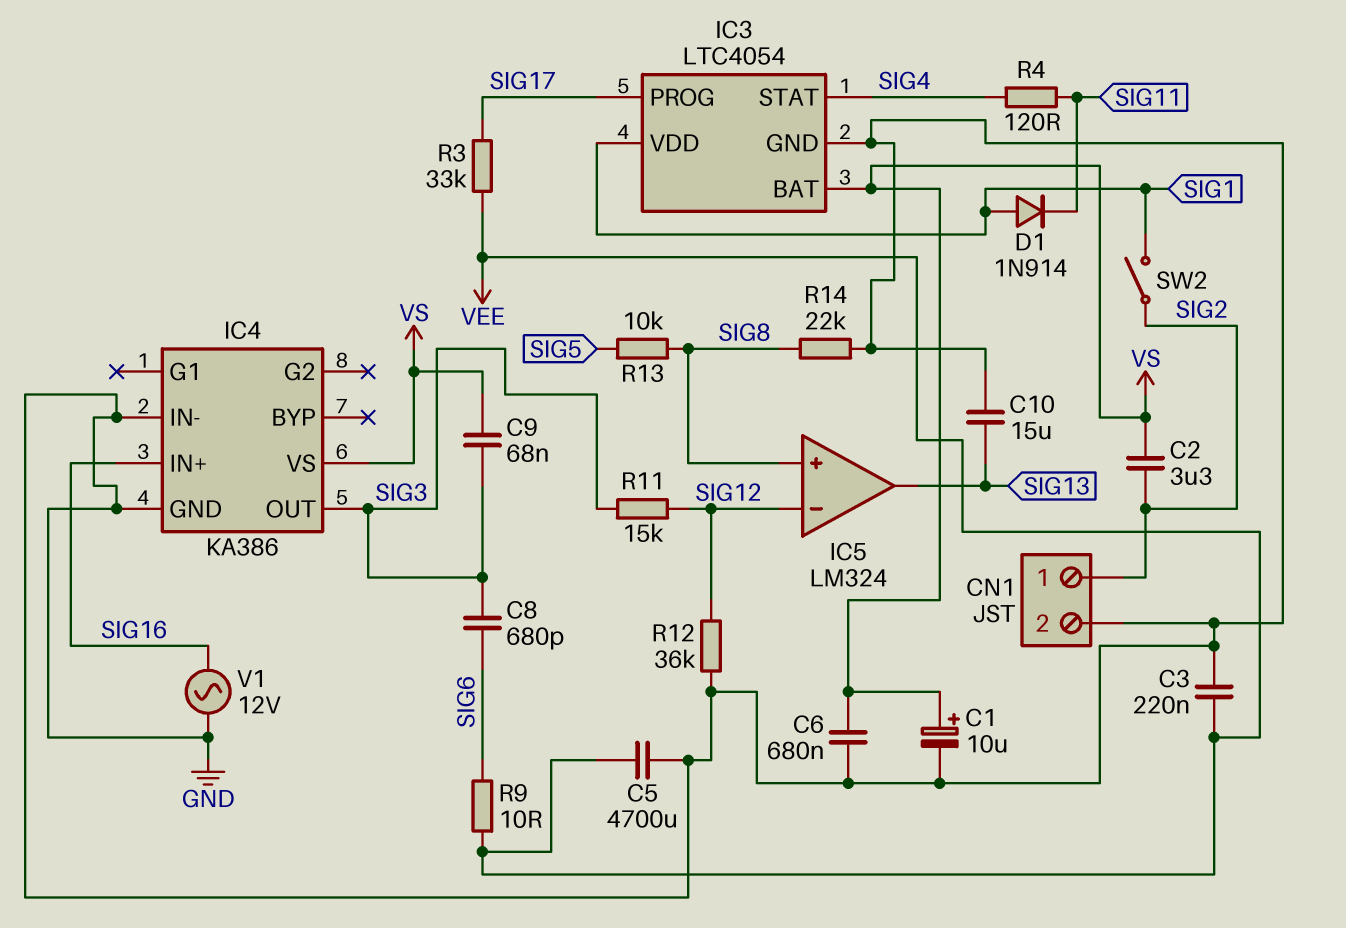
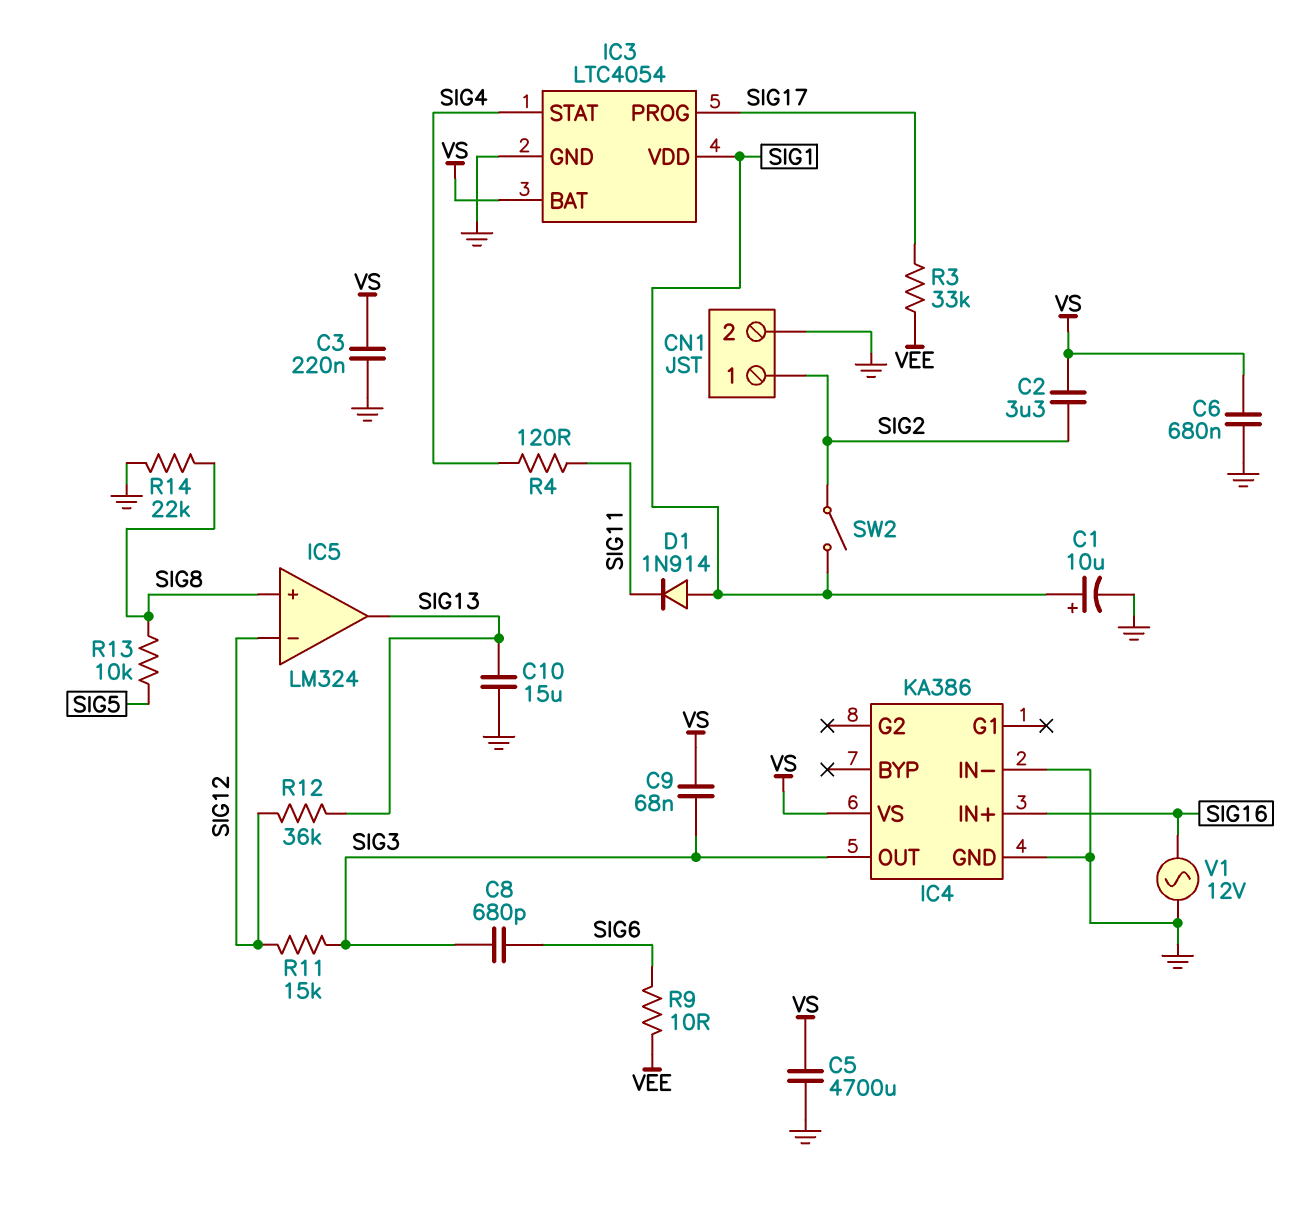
C1: 10uF (plus VS, minus GND) -> 10uF (plus SIG1, minus GND)
C3: 220nF (GND, VEE) -> 220nF (GND, VS)
C5: 4700uF (GND, VEE) -> 4700uF (GND, VS)
R12: 36k (GND, SIG12) -> 36k (SIG12, SIG13)

